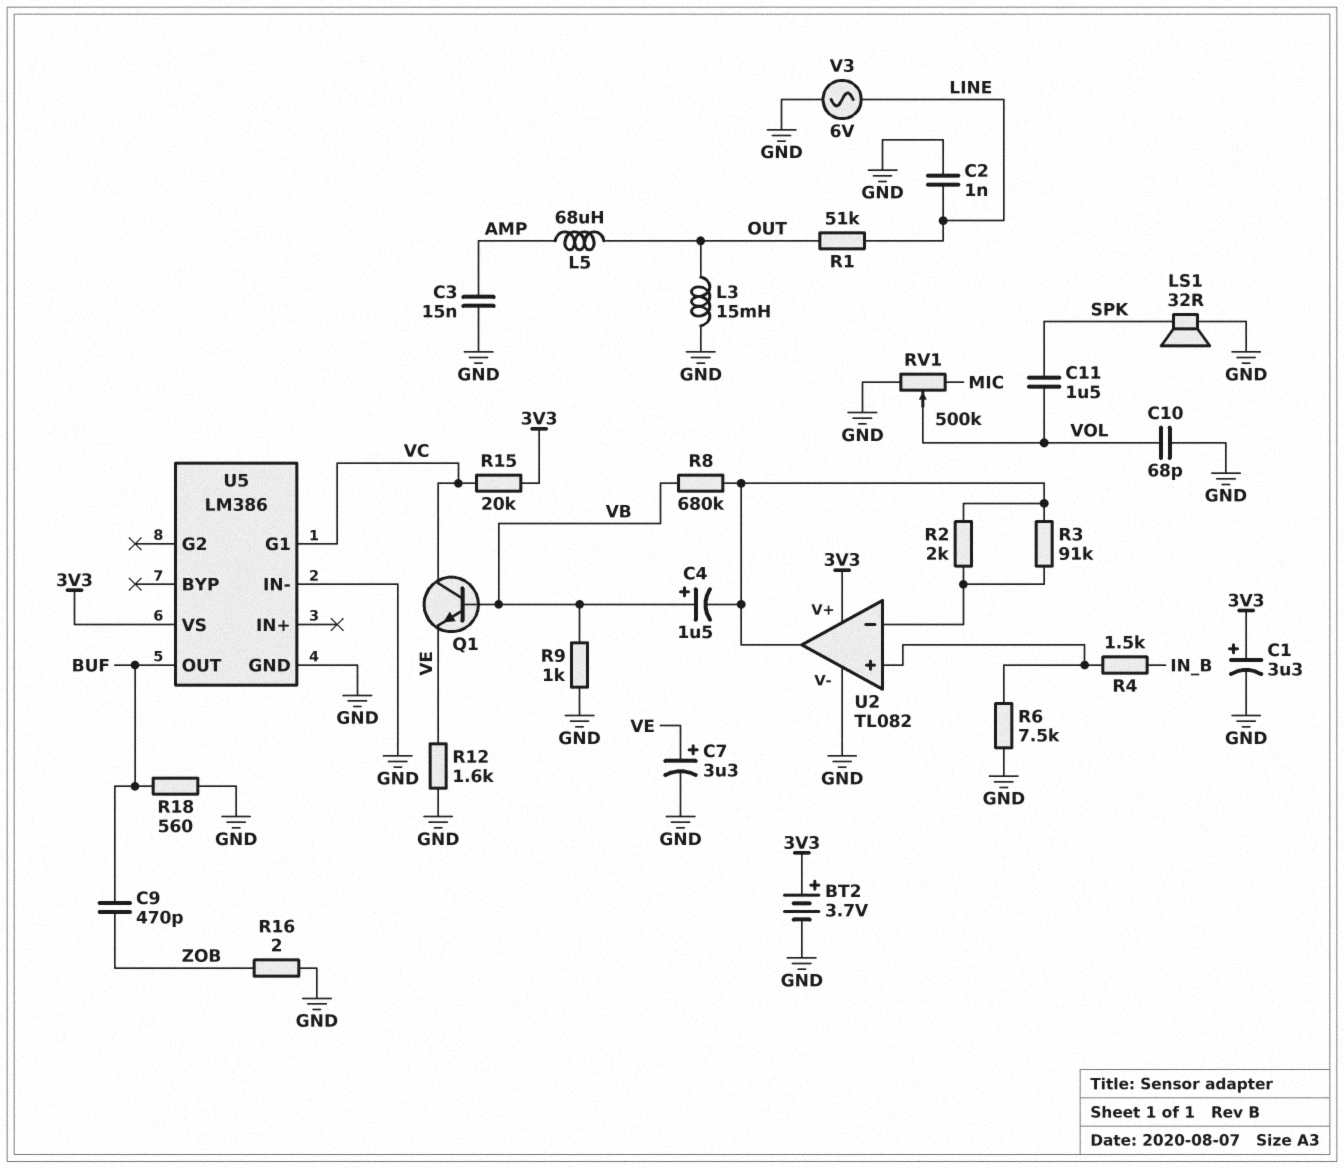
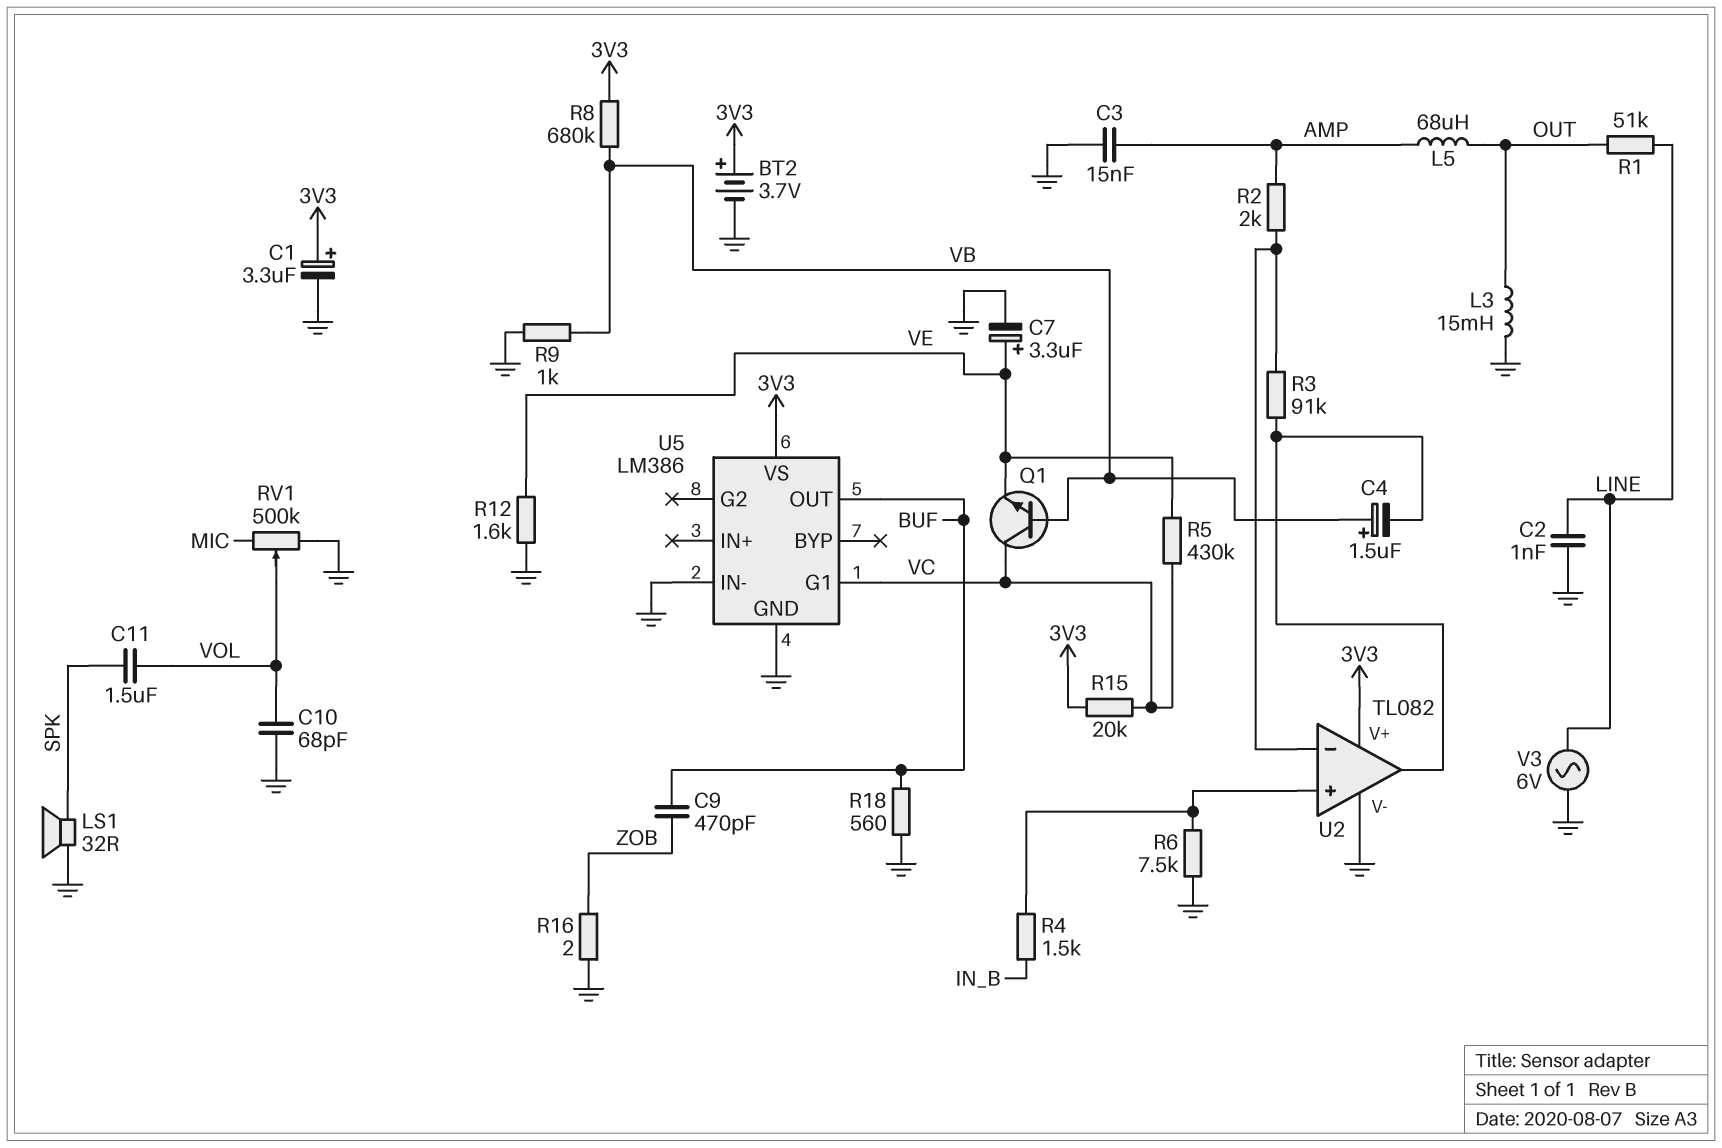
R2: 2k (U2/in-, U2/out) -> 2k (AMP, U2/in-)
R5: none -> 430k (VC, VE)
R8: 680k (U2/out, VB) -> 680k (3V3, VB)

